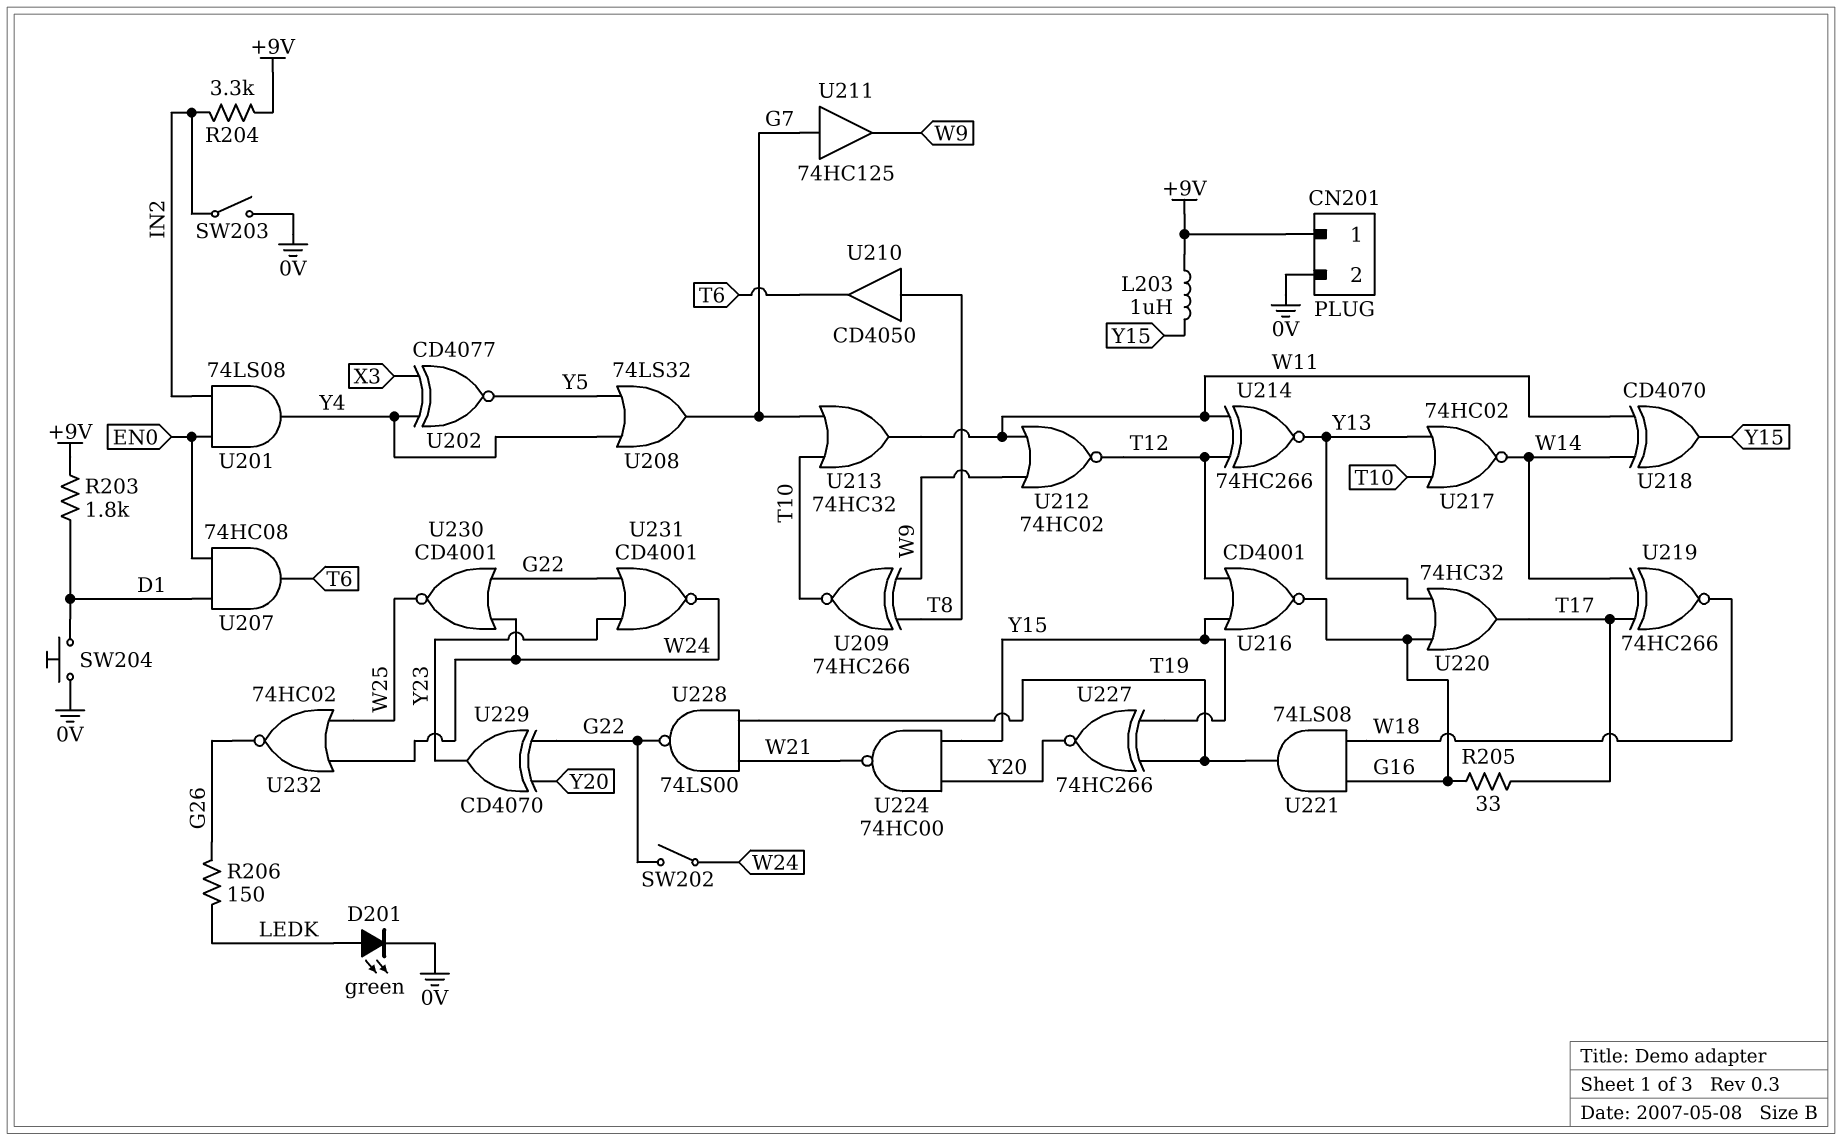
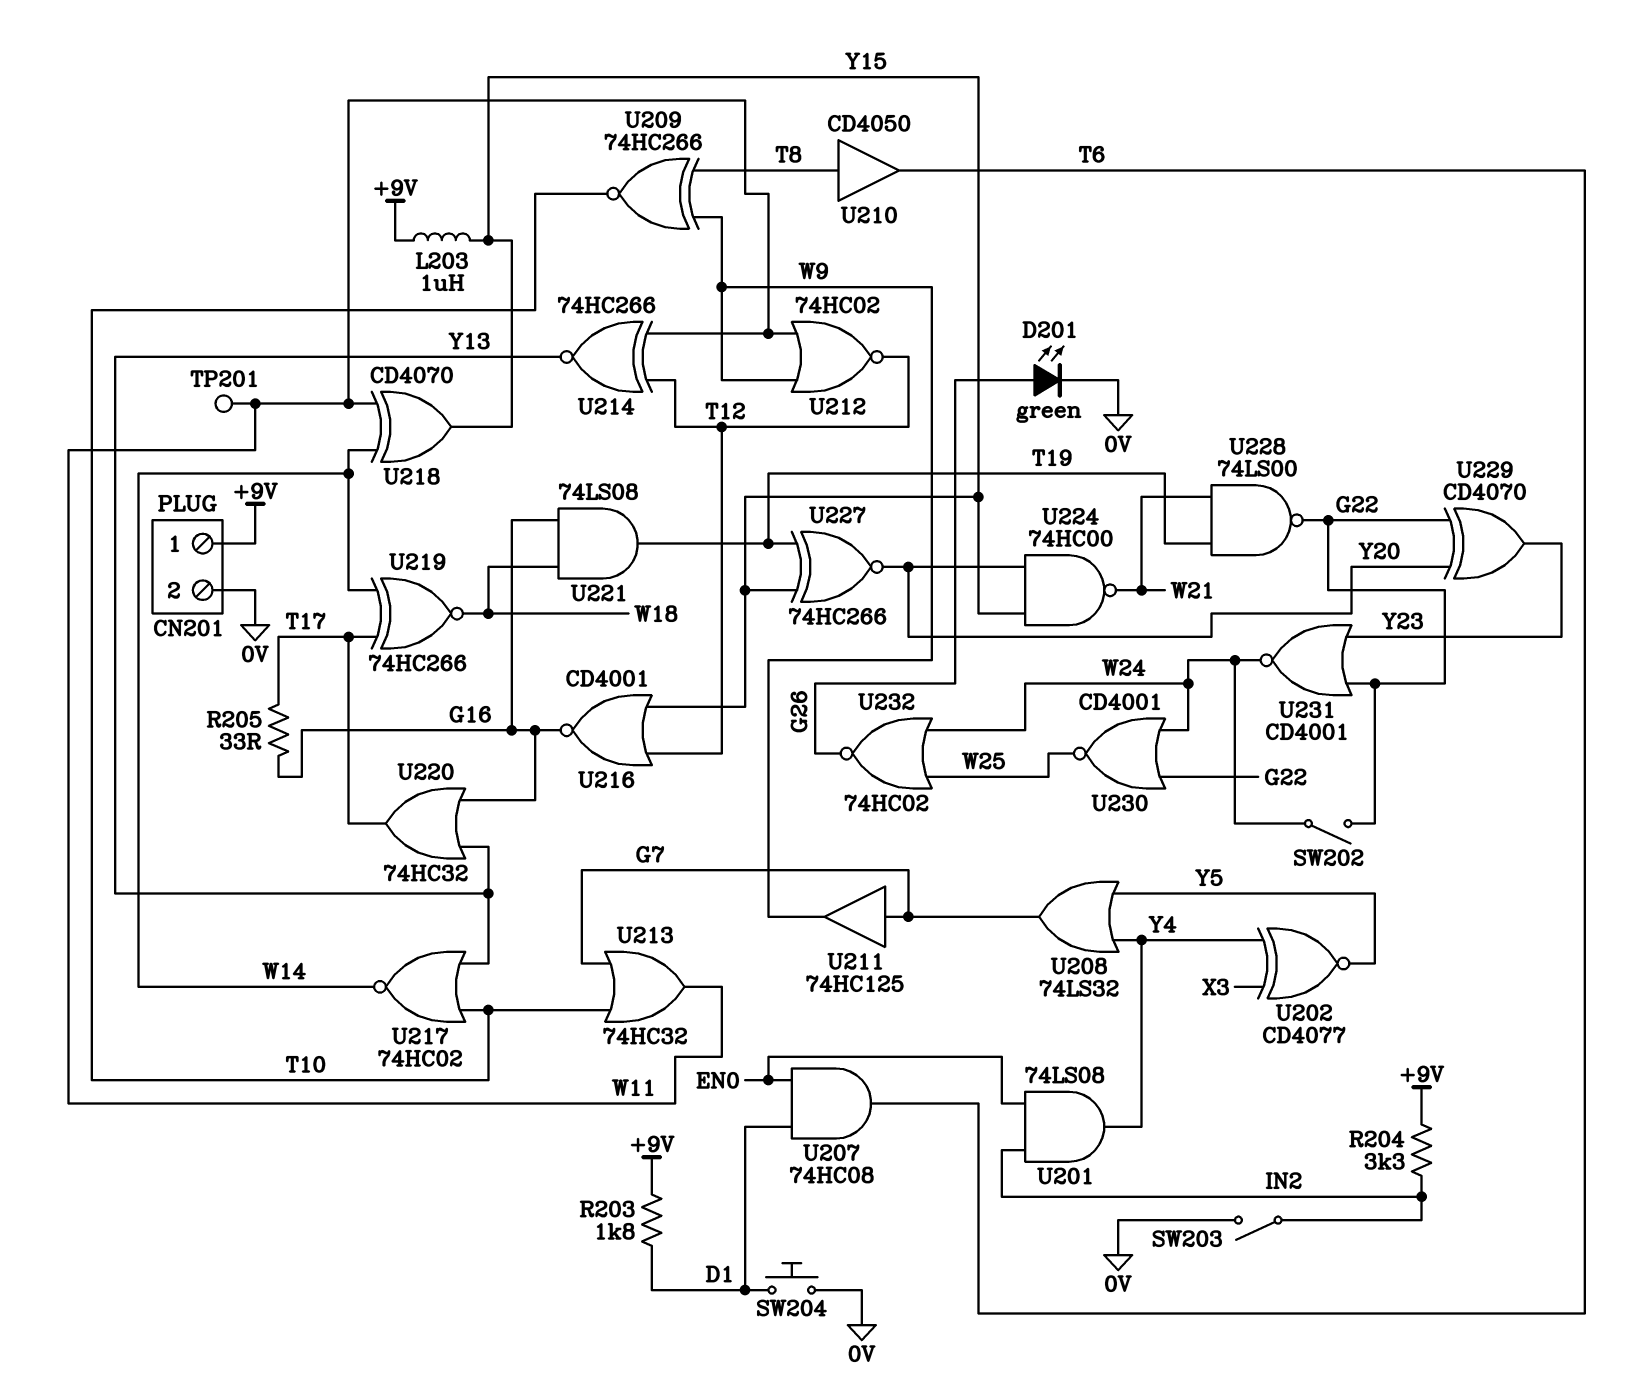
D201: LED green (A LEDK, K 0V) -> LED green (A G26, K 0V)
R206: 150 (G26, LEDK) -> none
TP201: none -> test point (W11)

